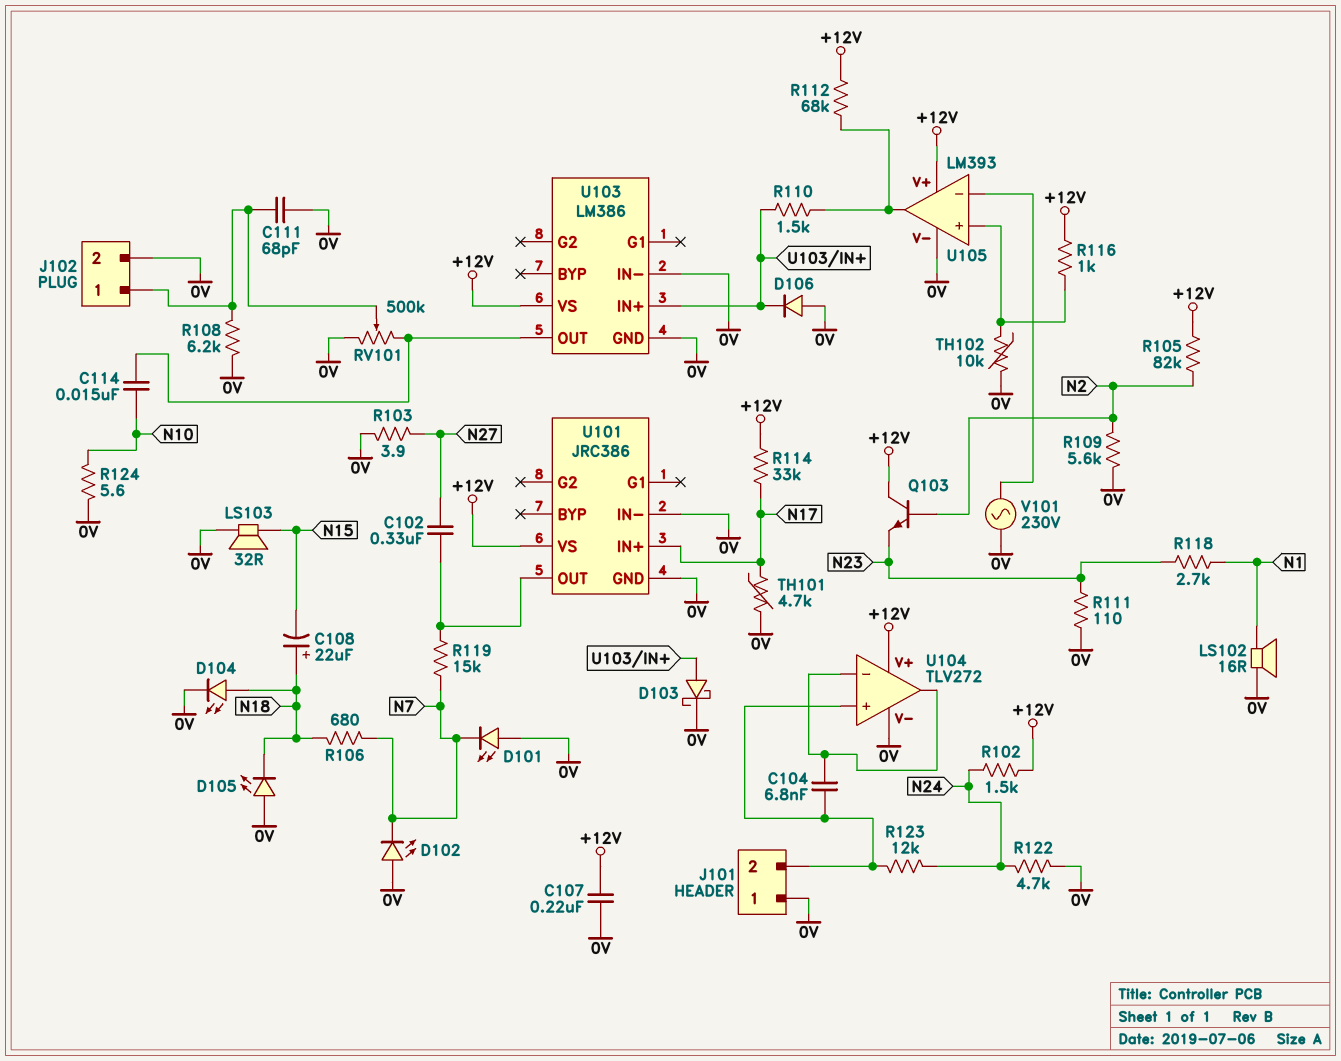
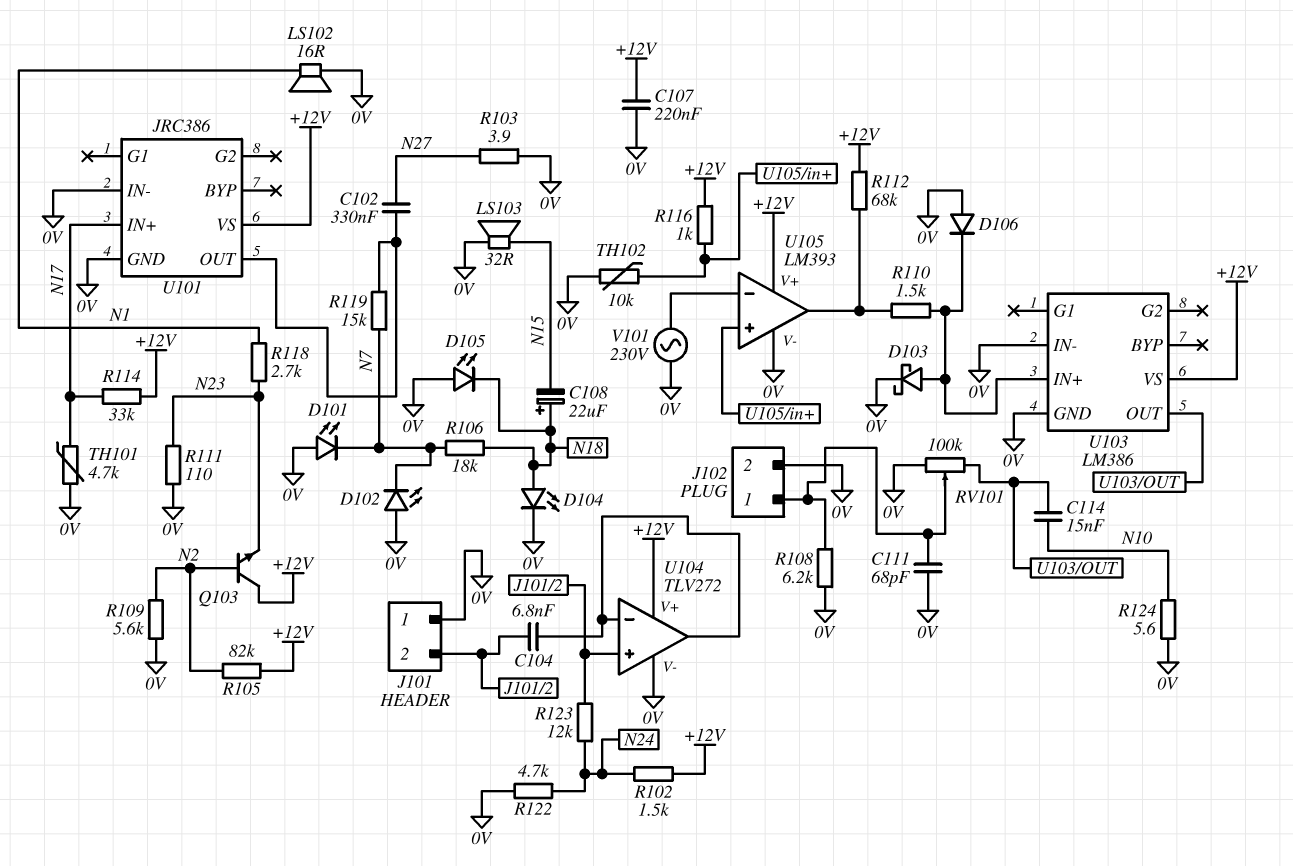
R106: 680 (N7, N18) -> 18k (N7, N18)
RV101: 500k (0V, U103/OUT, wiper J102/1) -> 100k (0V, U103/OUT, wiper J102/1)

